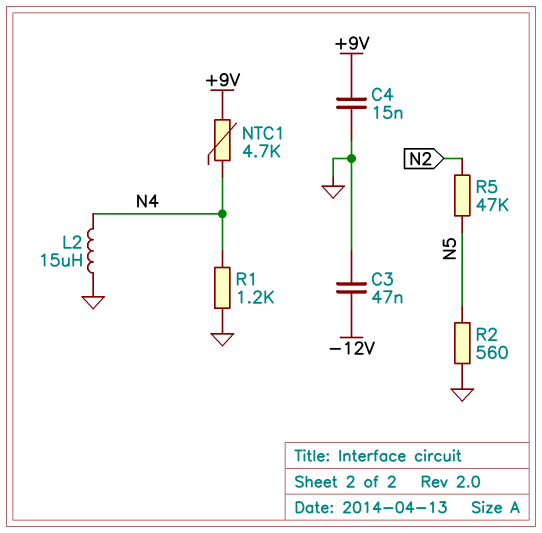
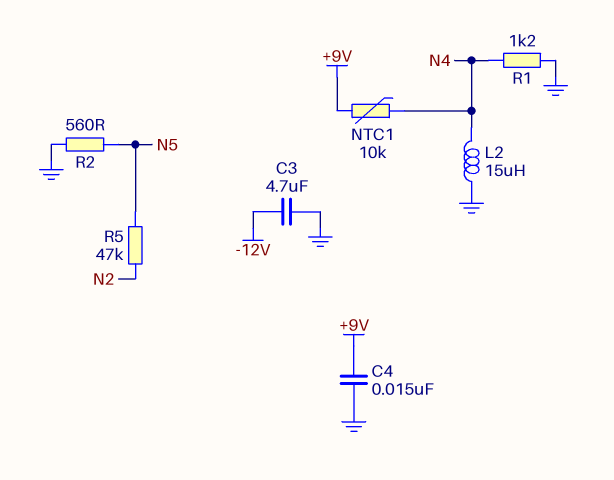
C3: 47nF (-12V, GND) -> 4.7uF (-12V, GND)
NTC1: 4.7k (+9V, N4) -> 10k (+9V, N4)

